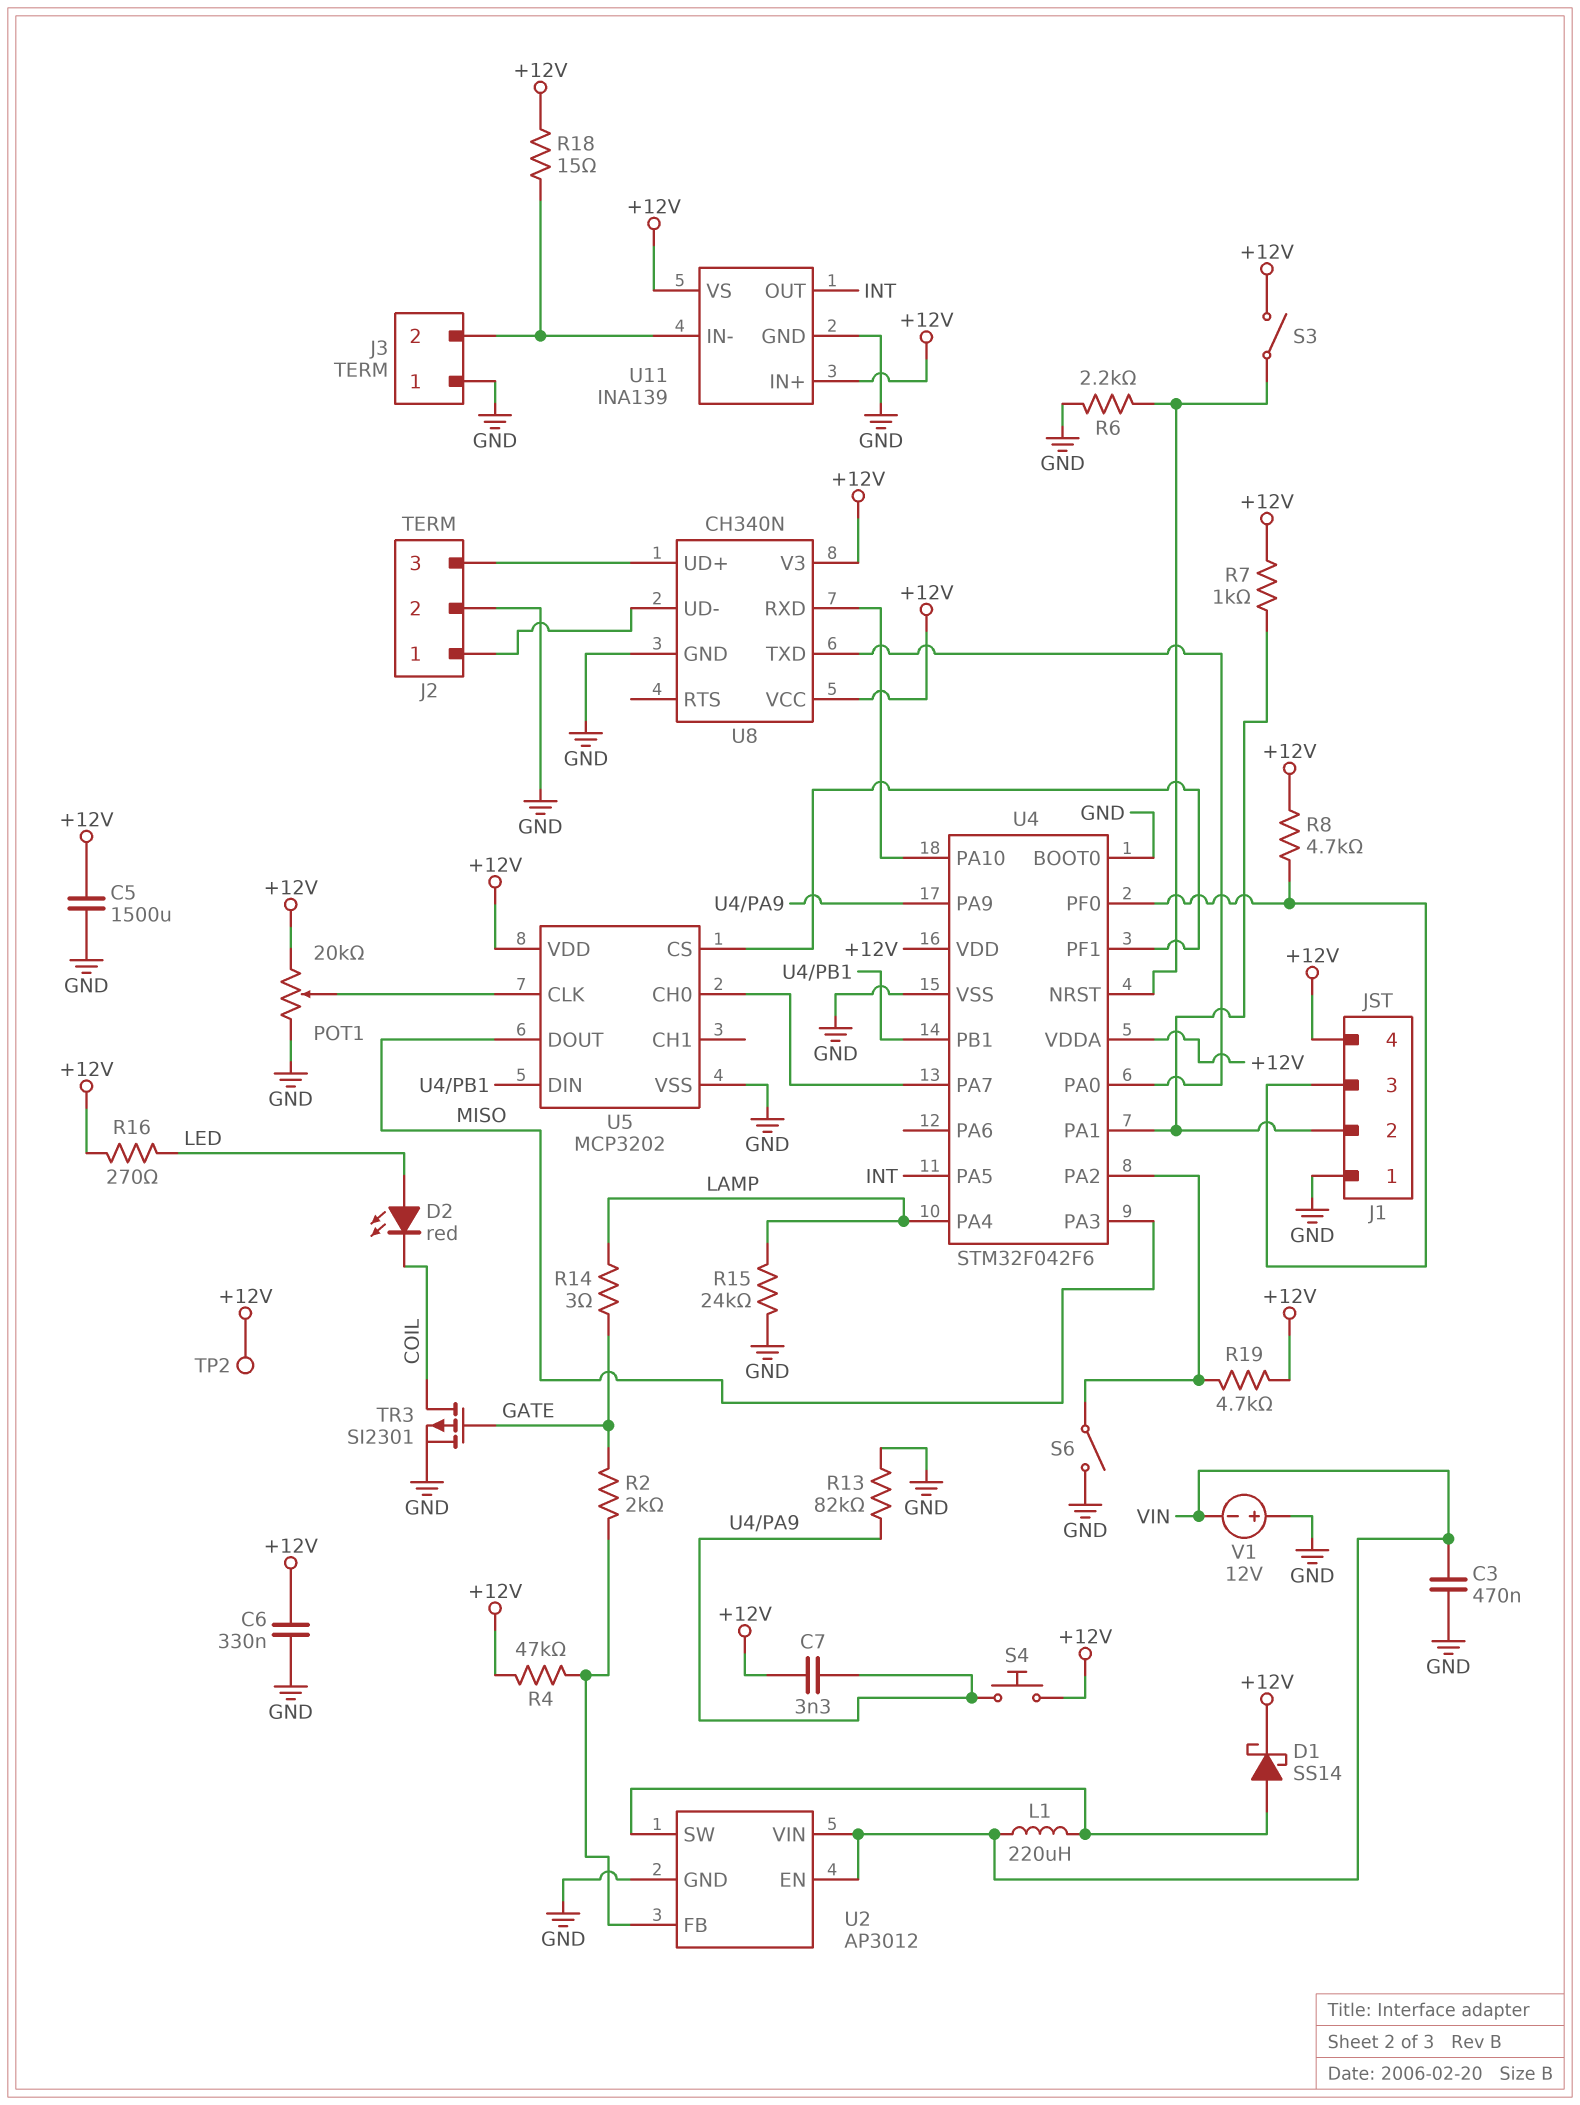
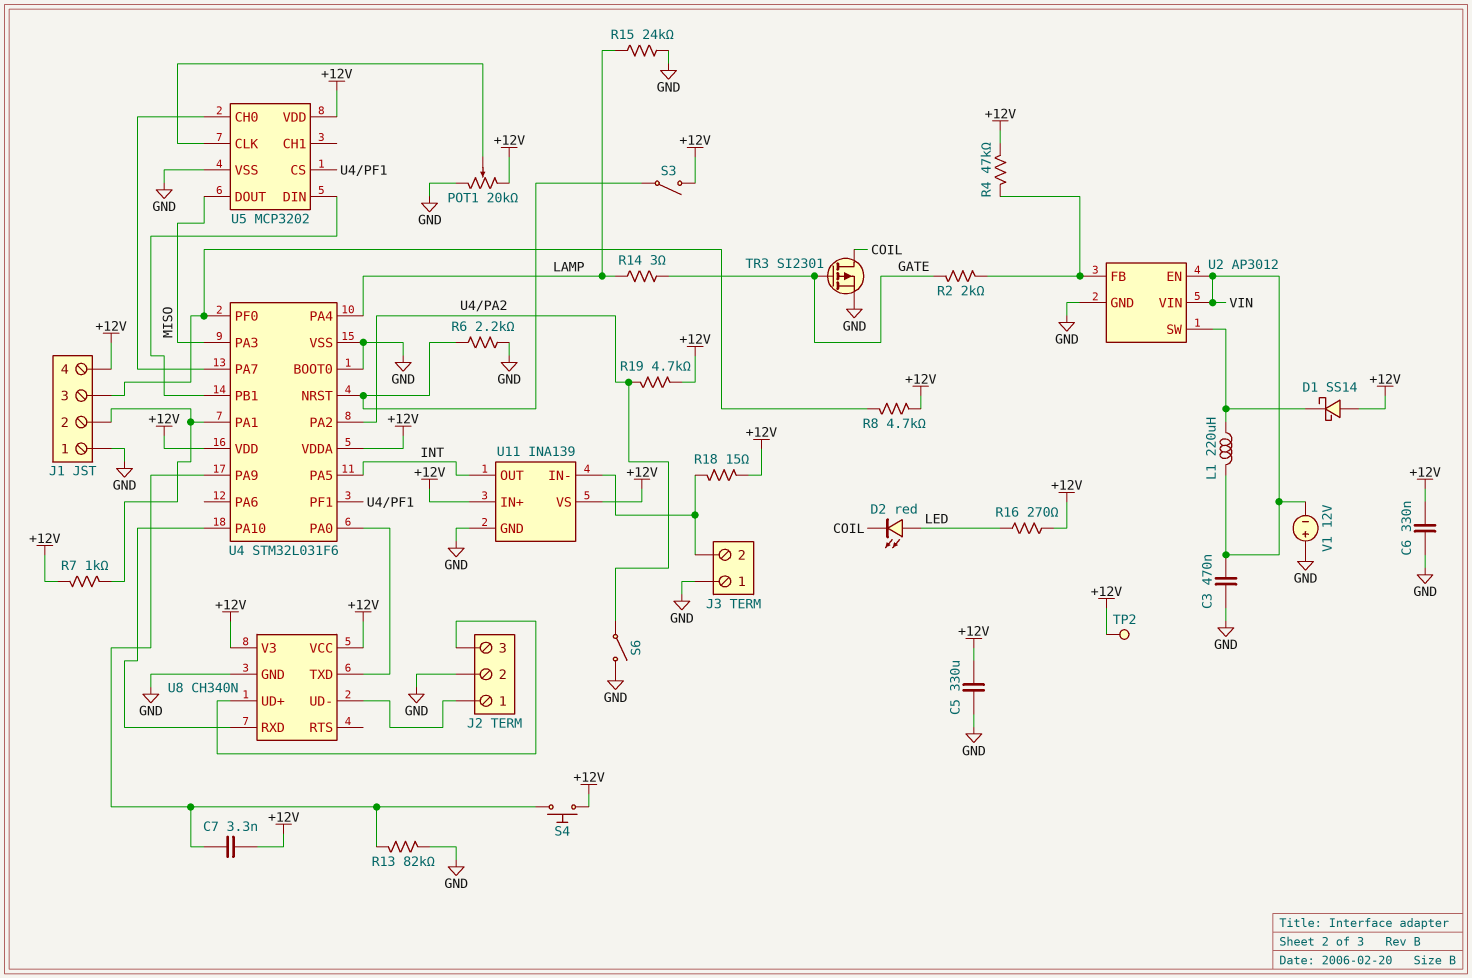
C5: 1500uF (+12V, GND) -> 330uF (+12V, GND)
D1: schottky SS14 (A U2/SW, K +12V) -> schottky SS14 (A +12V, K U2/SW)
U4: STM32F042F6 -> STM32L031F6

